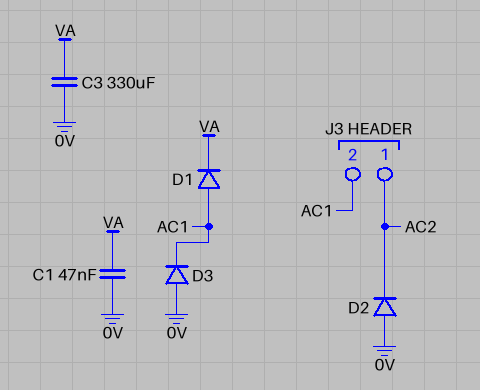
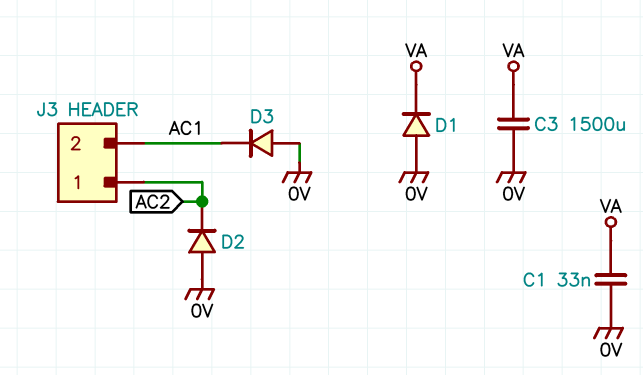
C1: 47nF (0V, VA) -> 33nF (0V, VA)
C3: 330uF (0V, VA) -> 1500uF (0V, VA)
D1: diode (A AC1, K VA) -> diode (A 0V, K VA)

